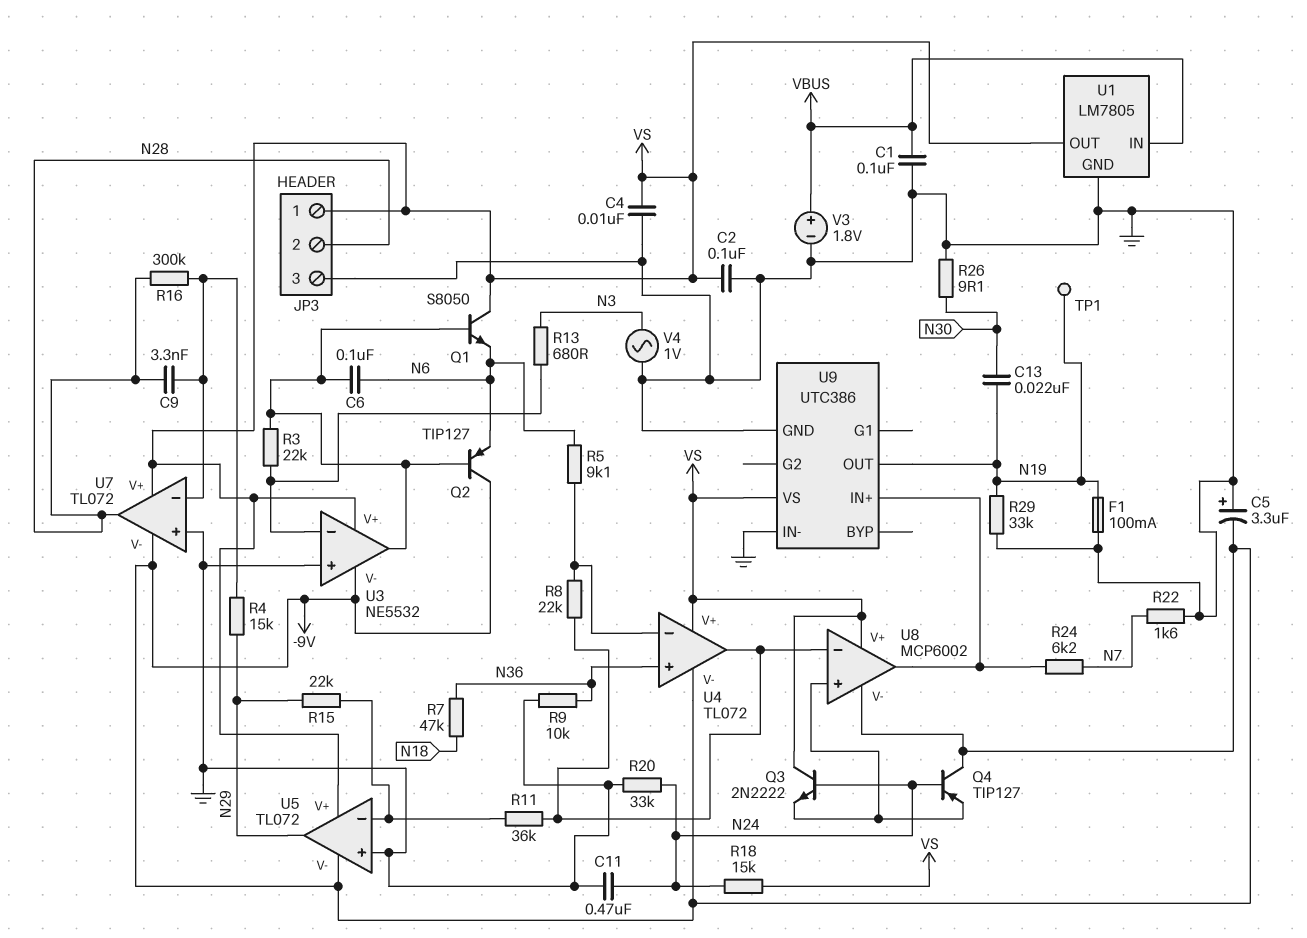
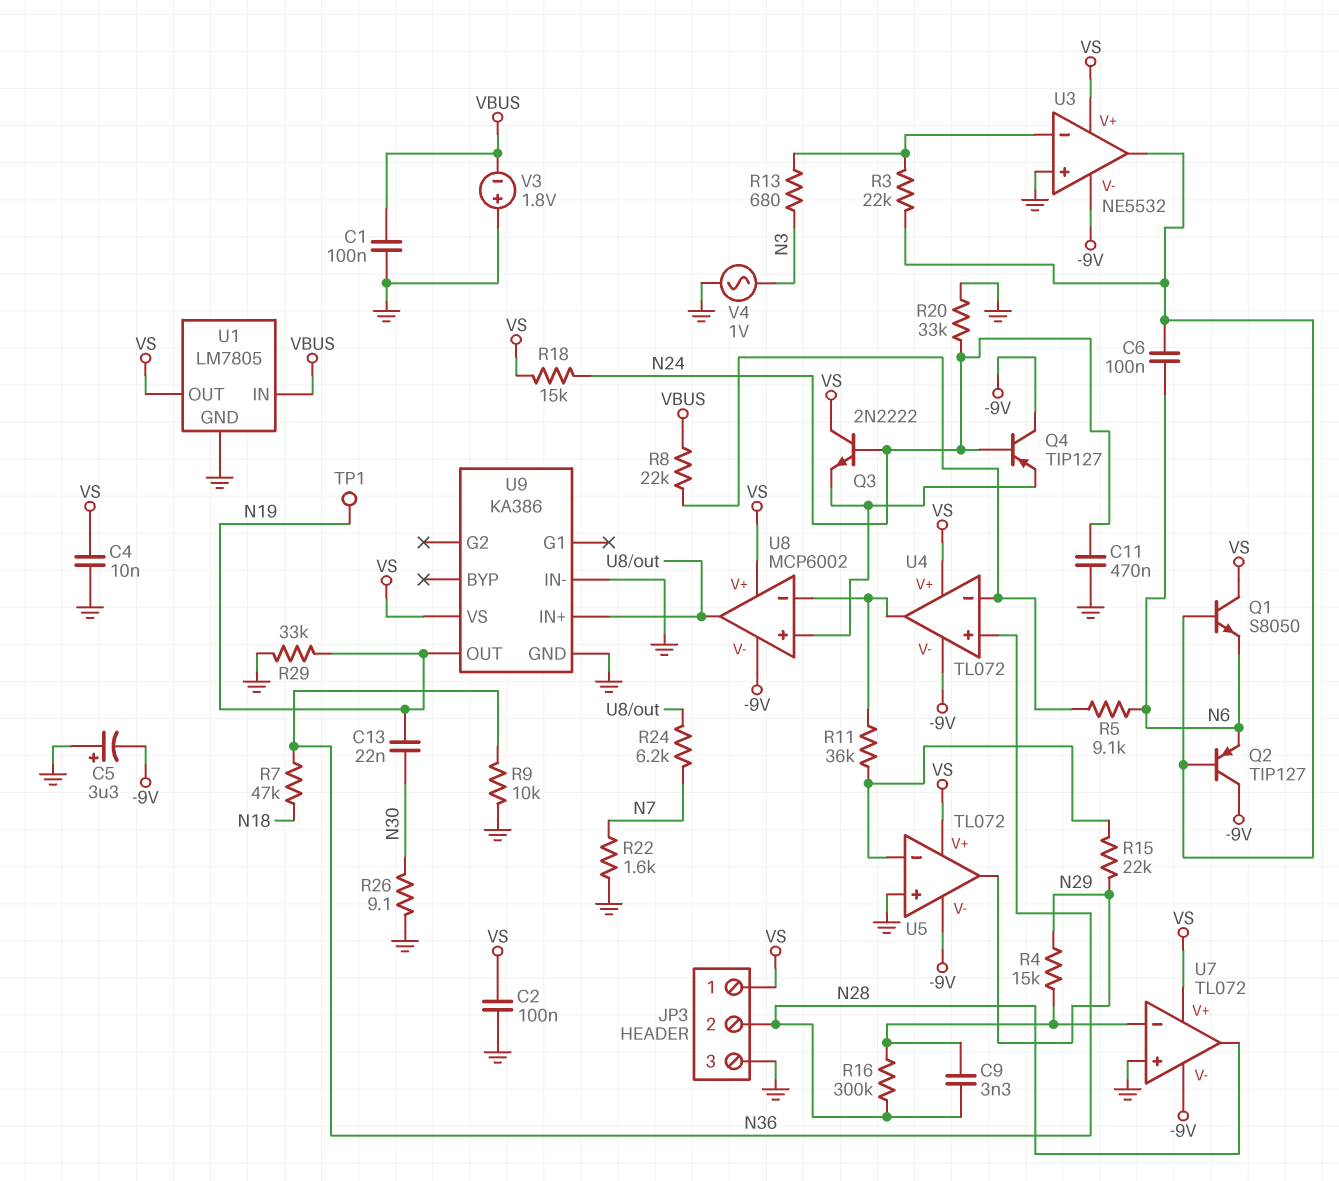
F1: 100mA (GND, N19) -> none
R8: 22k (U4/in-, U4/out) -> 22k (U4/in-, VBUS)
U9: UTC386 -> KA386
V3: 1.8V (plus VBUS, minus GND) -> 1.8V (plus GND, minus VBUS)

